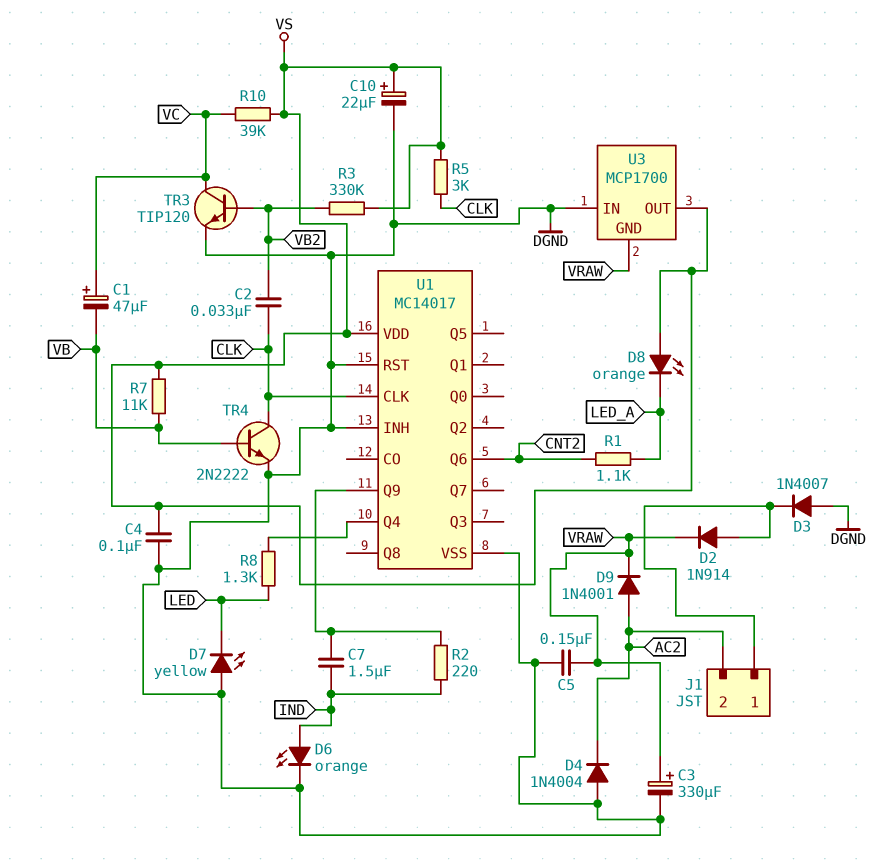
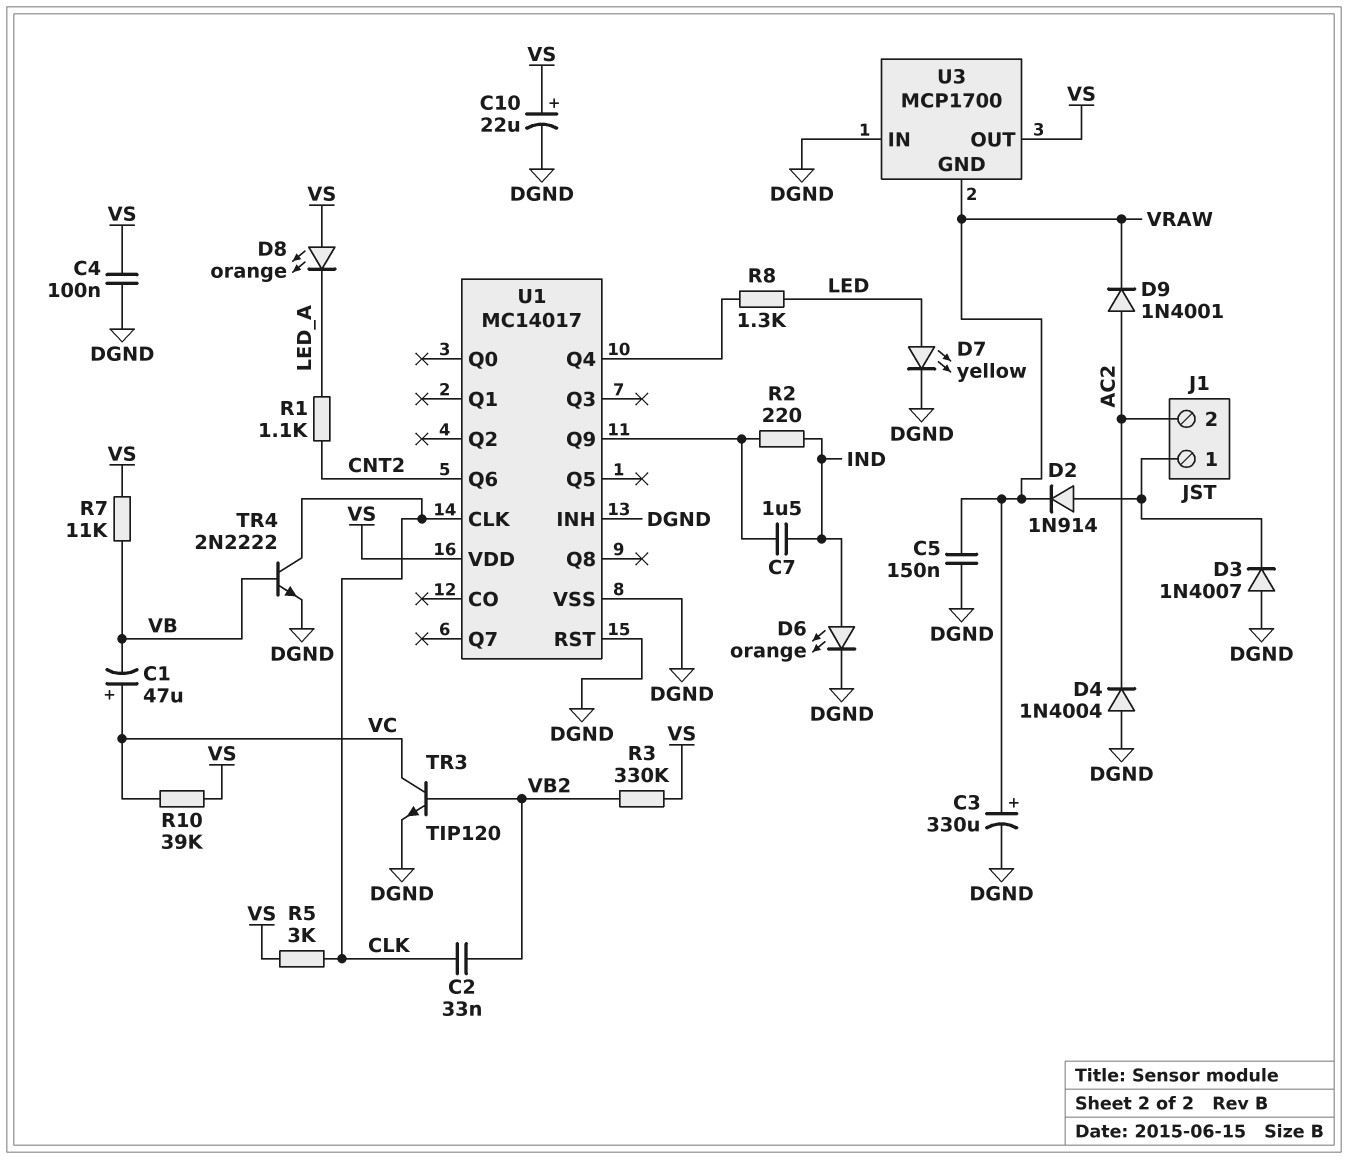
D7: LED yellow (A DGND, K LED) -> LED yellow (A LED, K DGND)

